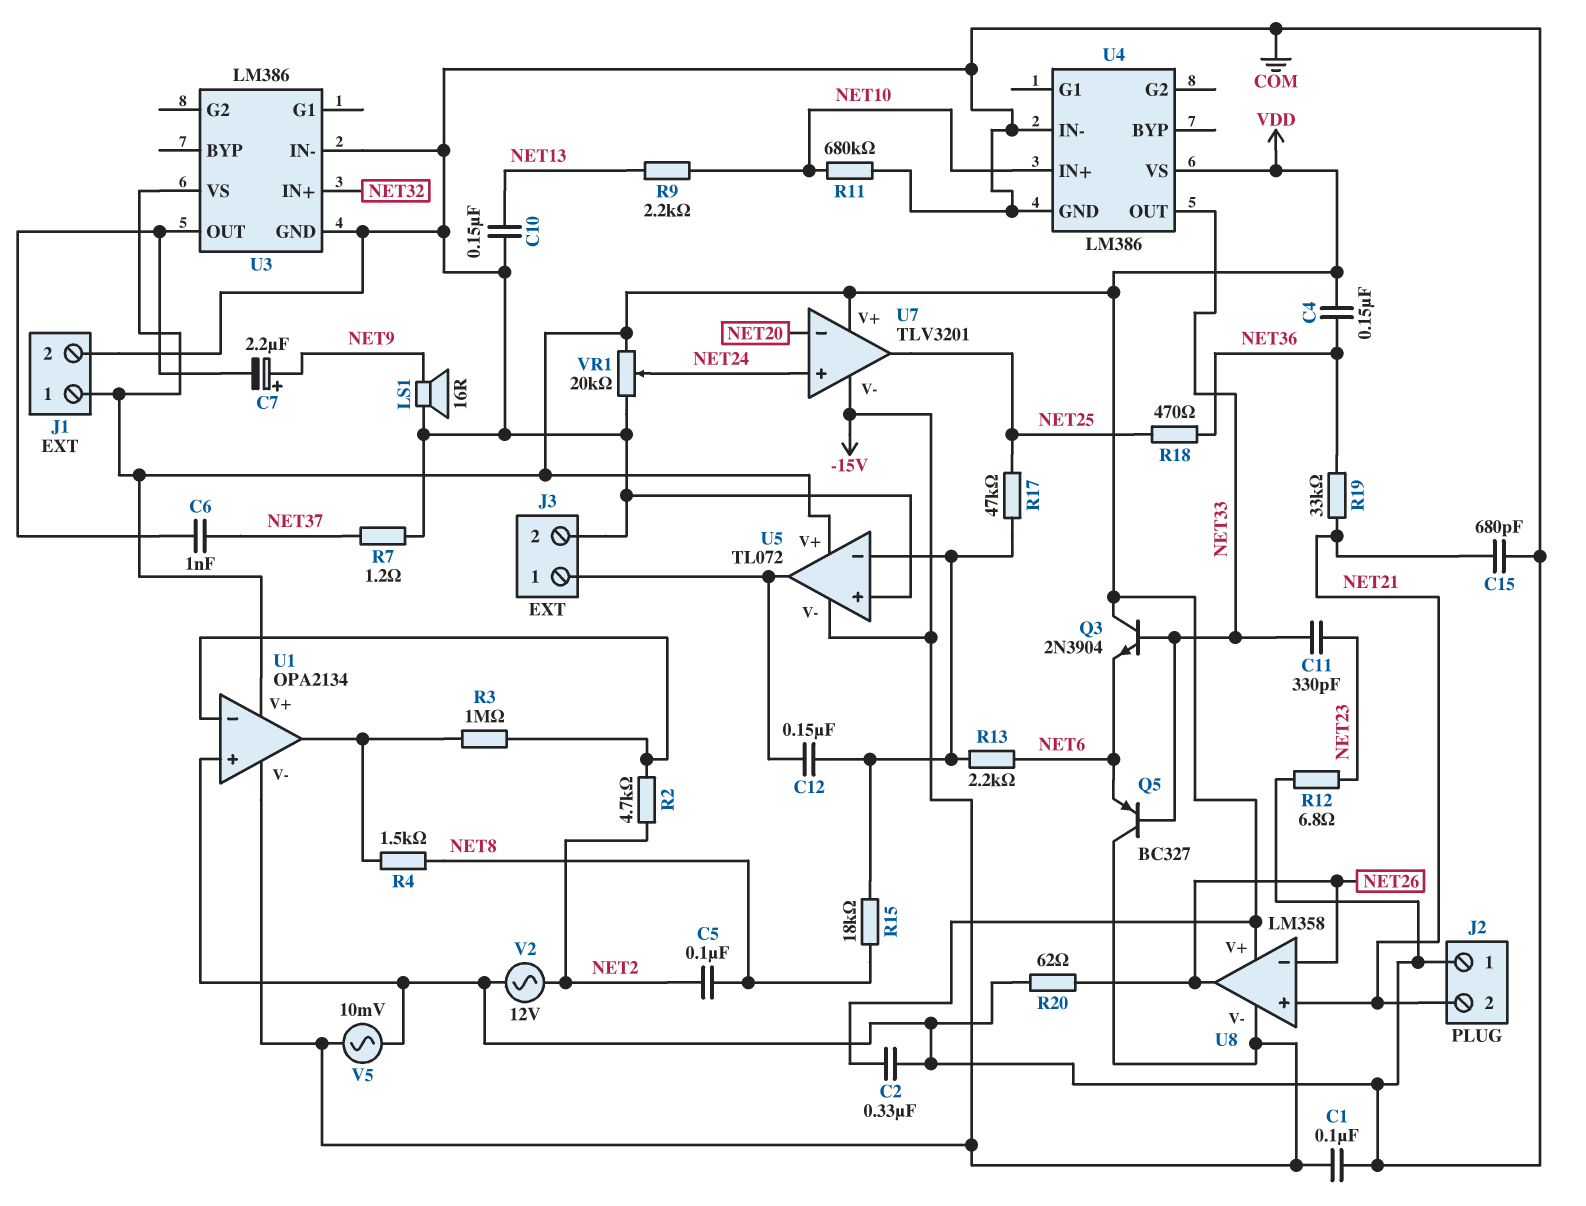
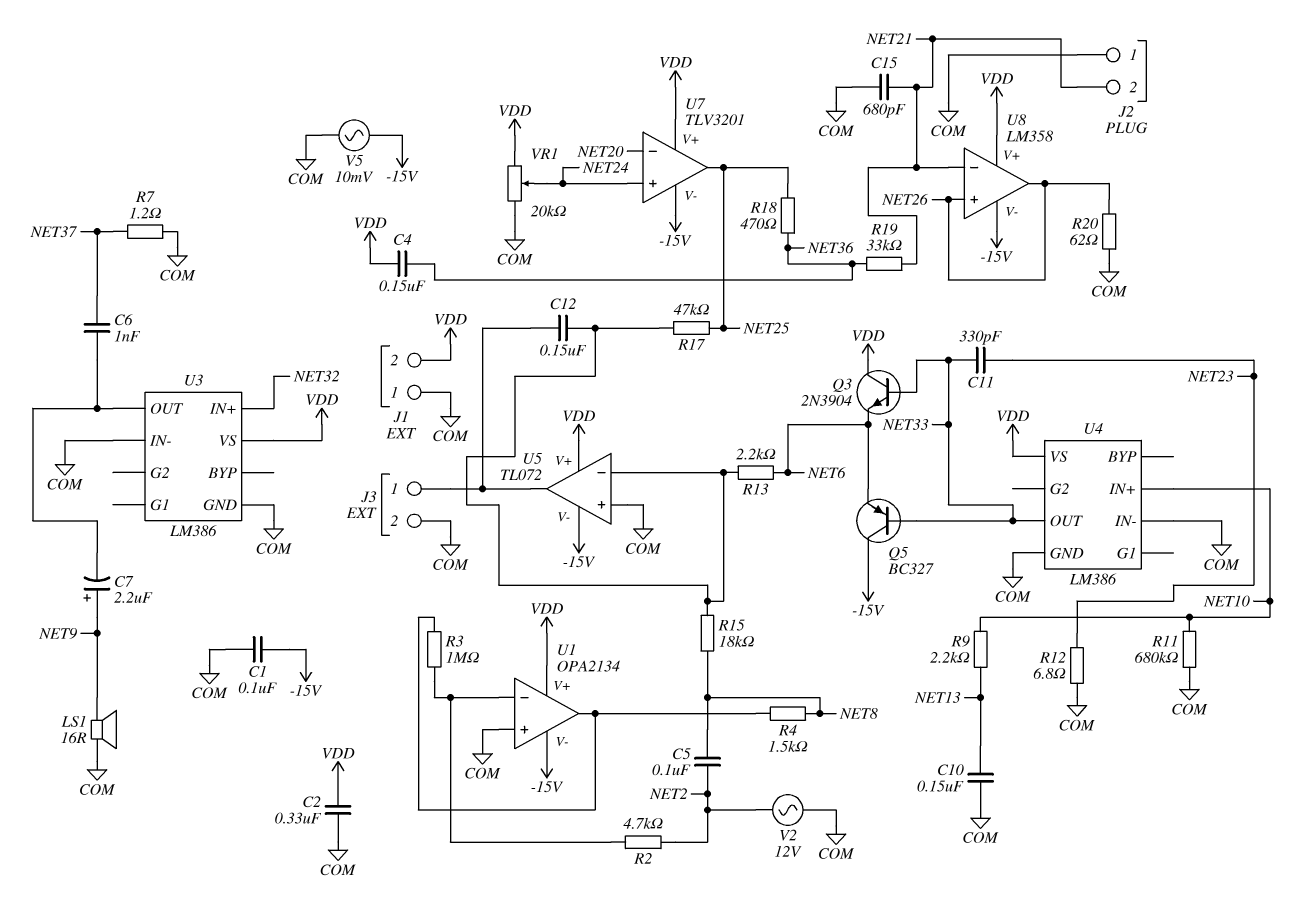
J1 pin 1: VDD -> COM
J1 pin 2: COM -> VDD
U8 pin in+: NET21 -> NET26
U8 pin in-: NET26 -> NET21

